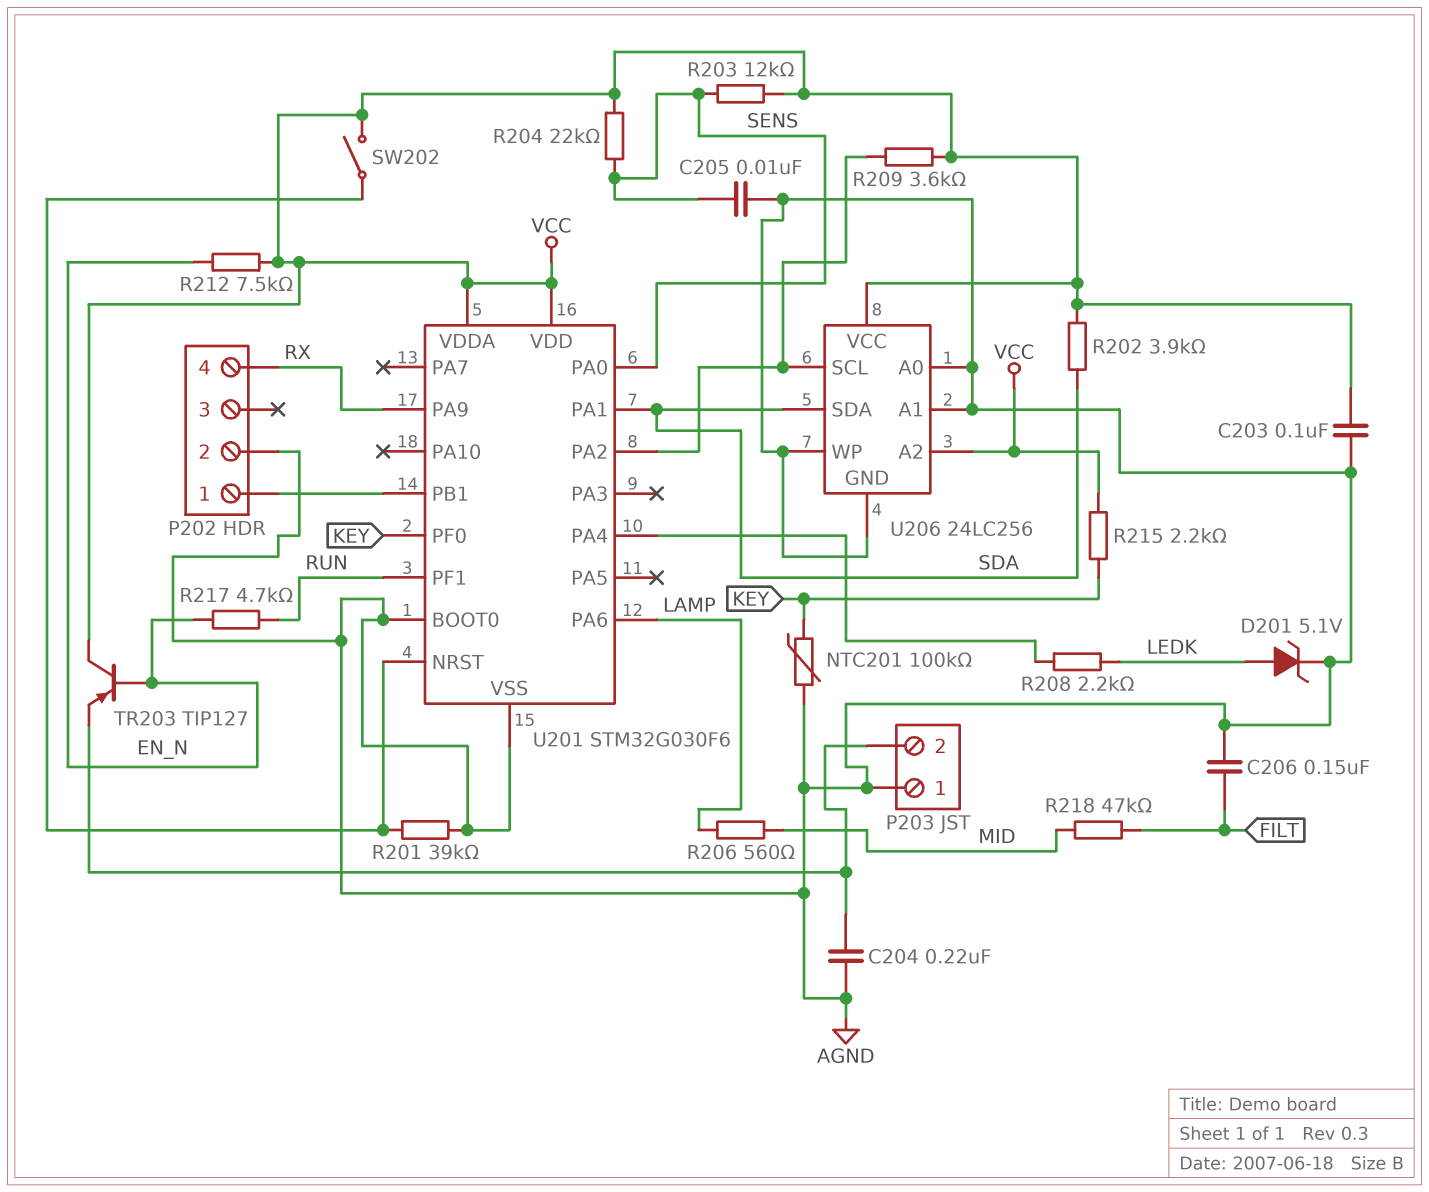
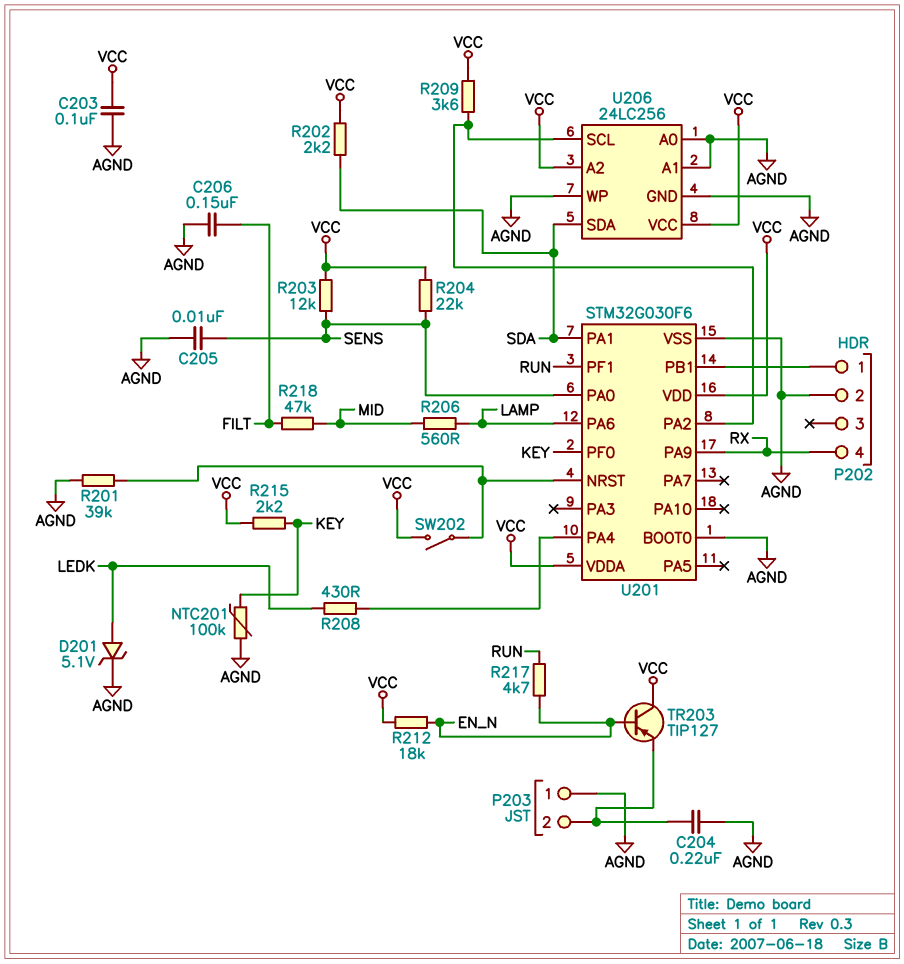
R202: 3.9k (SDA, VCC) -> 2.2k (SDA, VCC)
R208: 2.2k (LEDK, U201/PA4) -> 430 (LEDK, U201/PA4)
R212: 7.5k (EN_N, VCC) -> 18k (EN_N, VCC)

